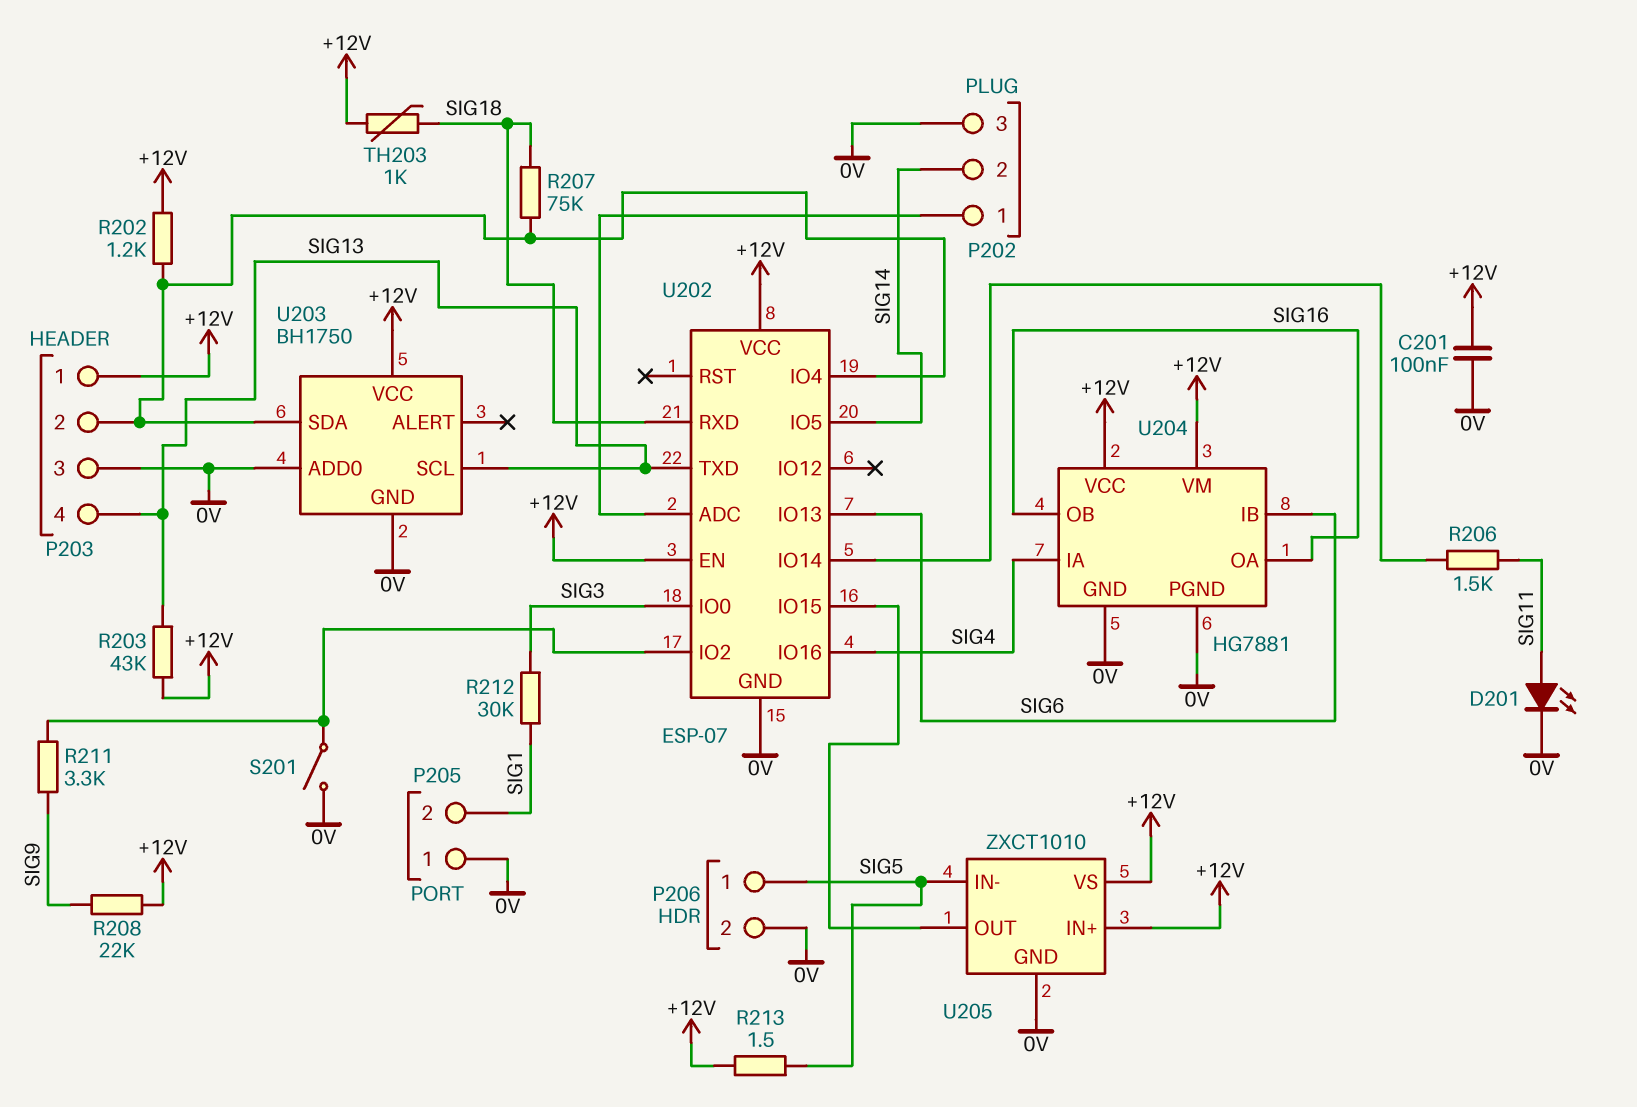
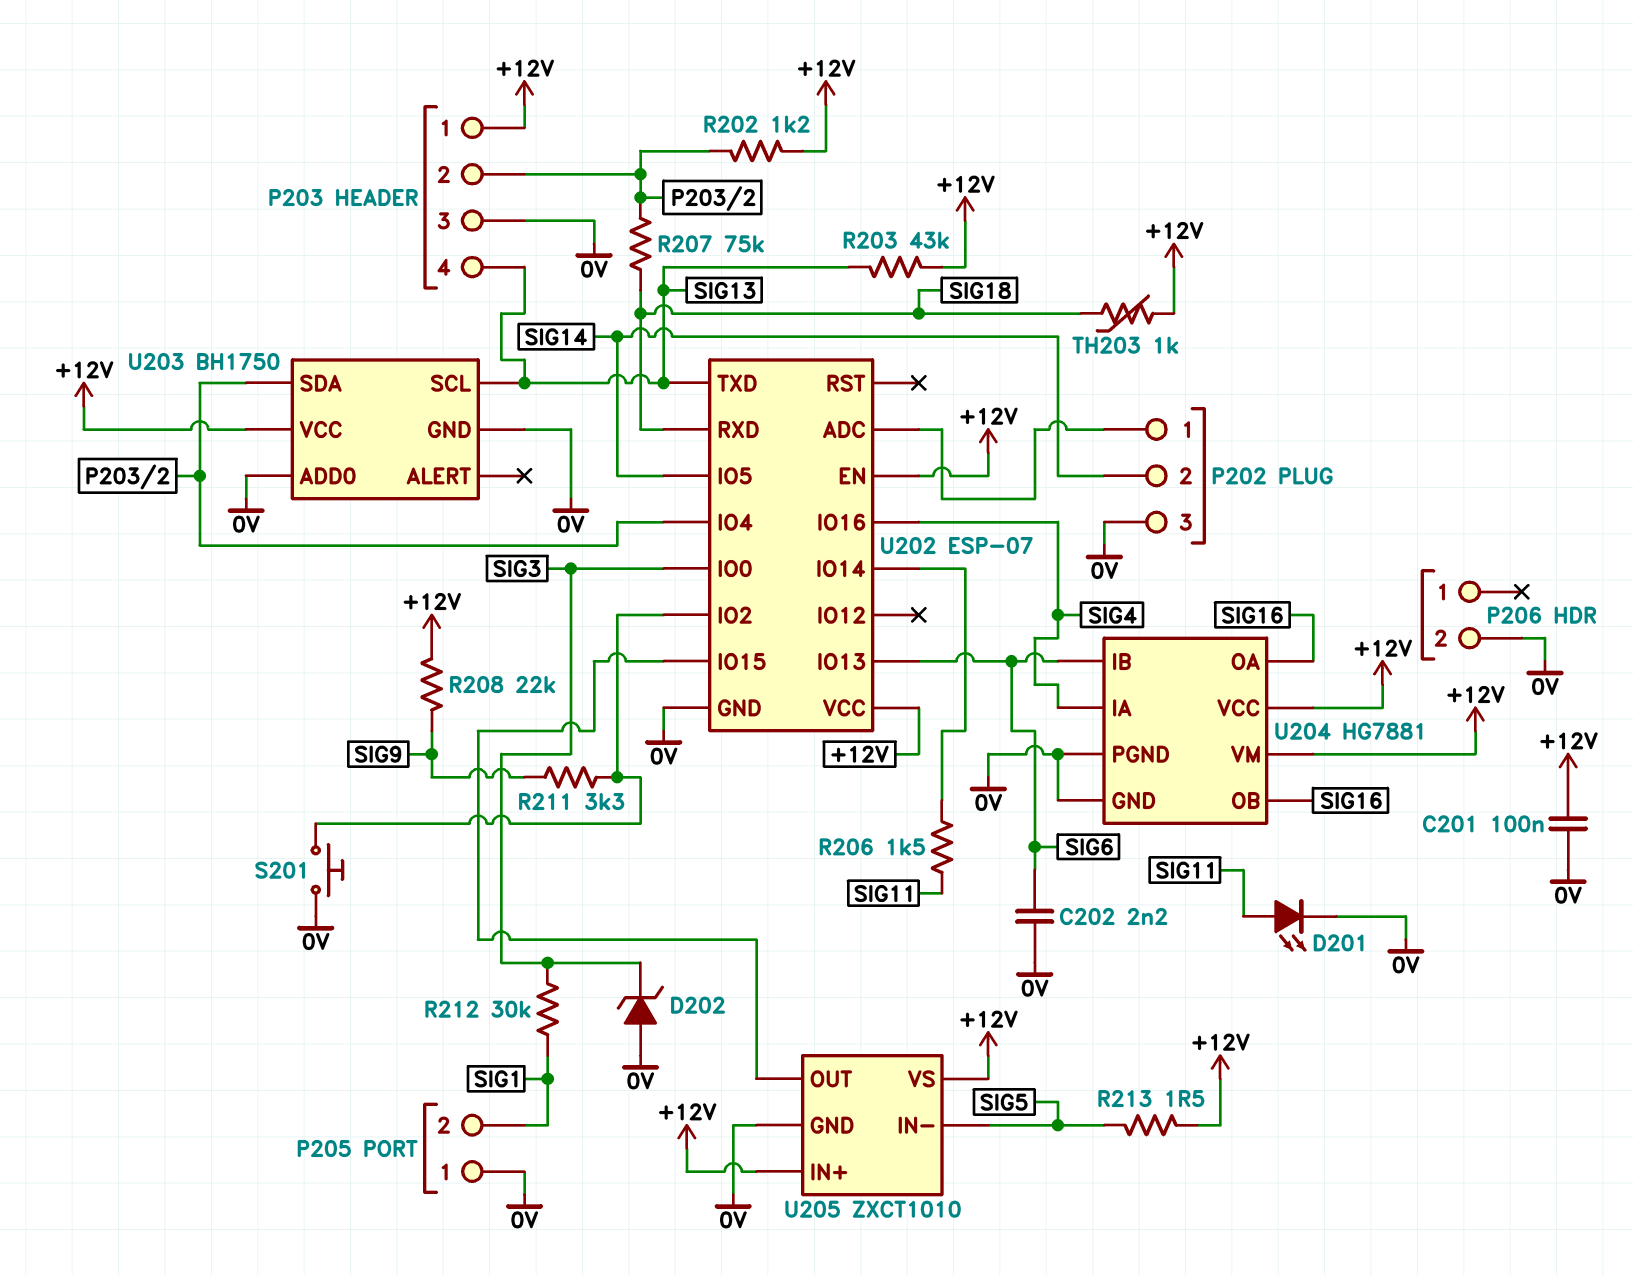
C202: none -> 2.2nF (0V, SIG6)
D202: none -> zener (A 0V, K SIG3)
P206 pin 1: SIG5 -> none
S201: switch (0V, U202/IO2) -> button (0V, U202/IO2)

